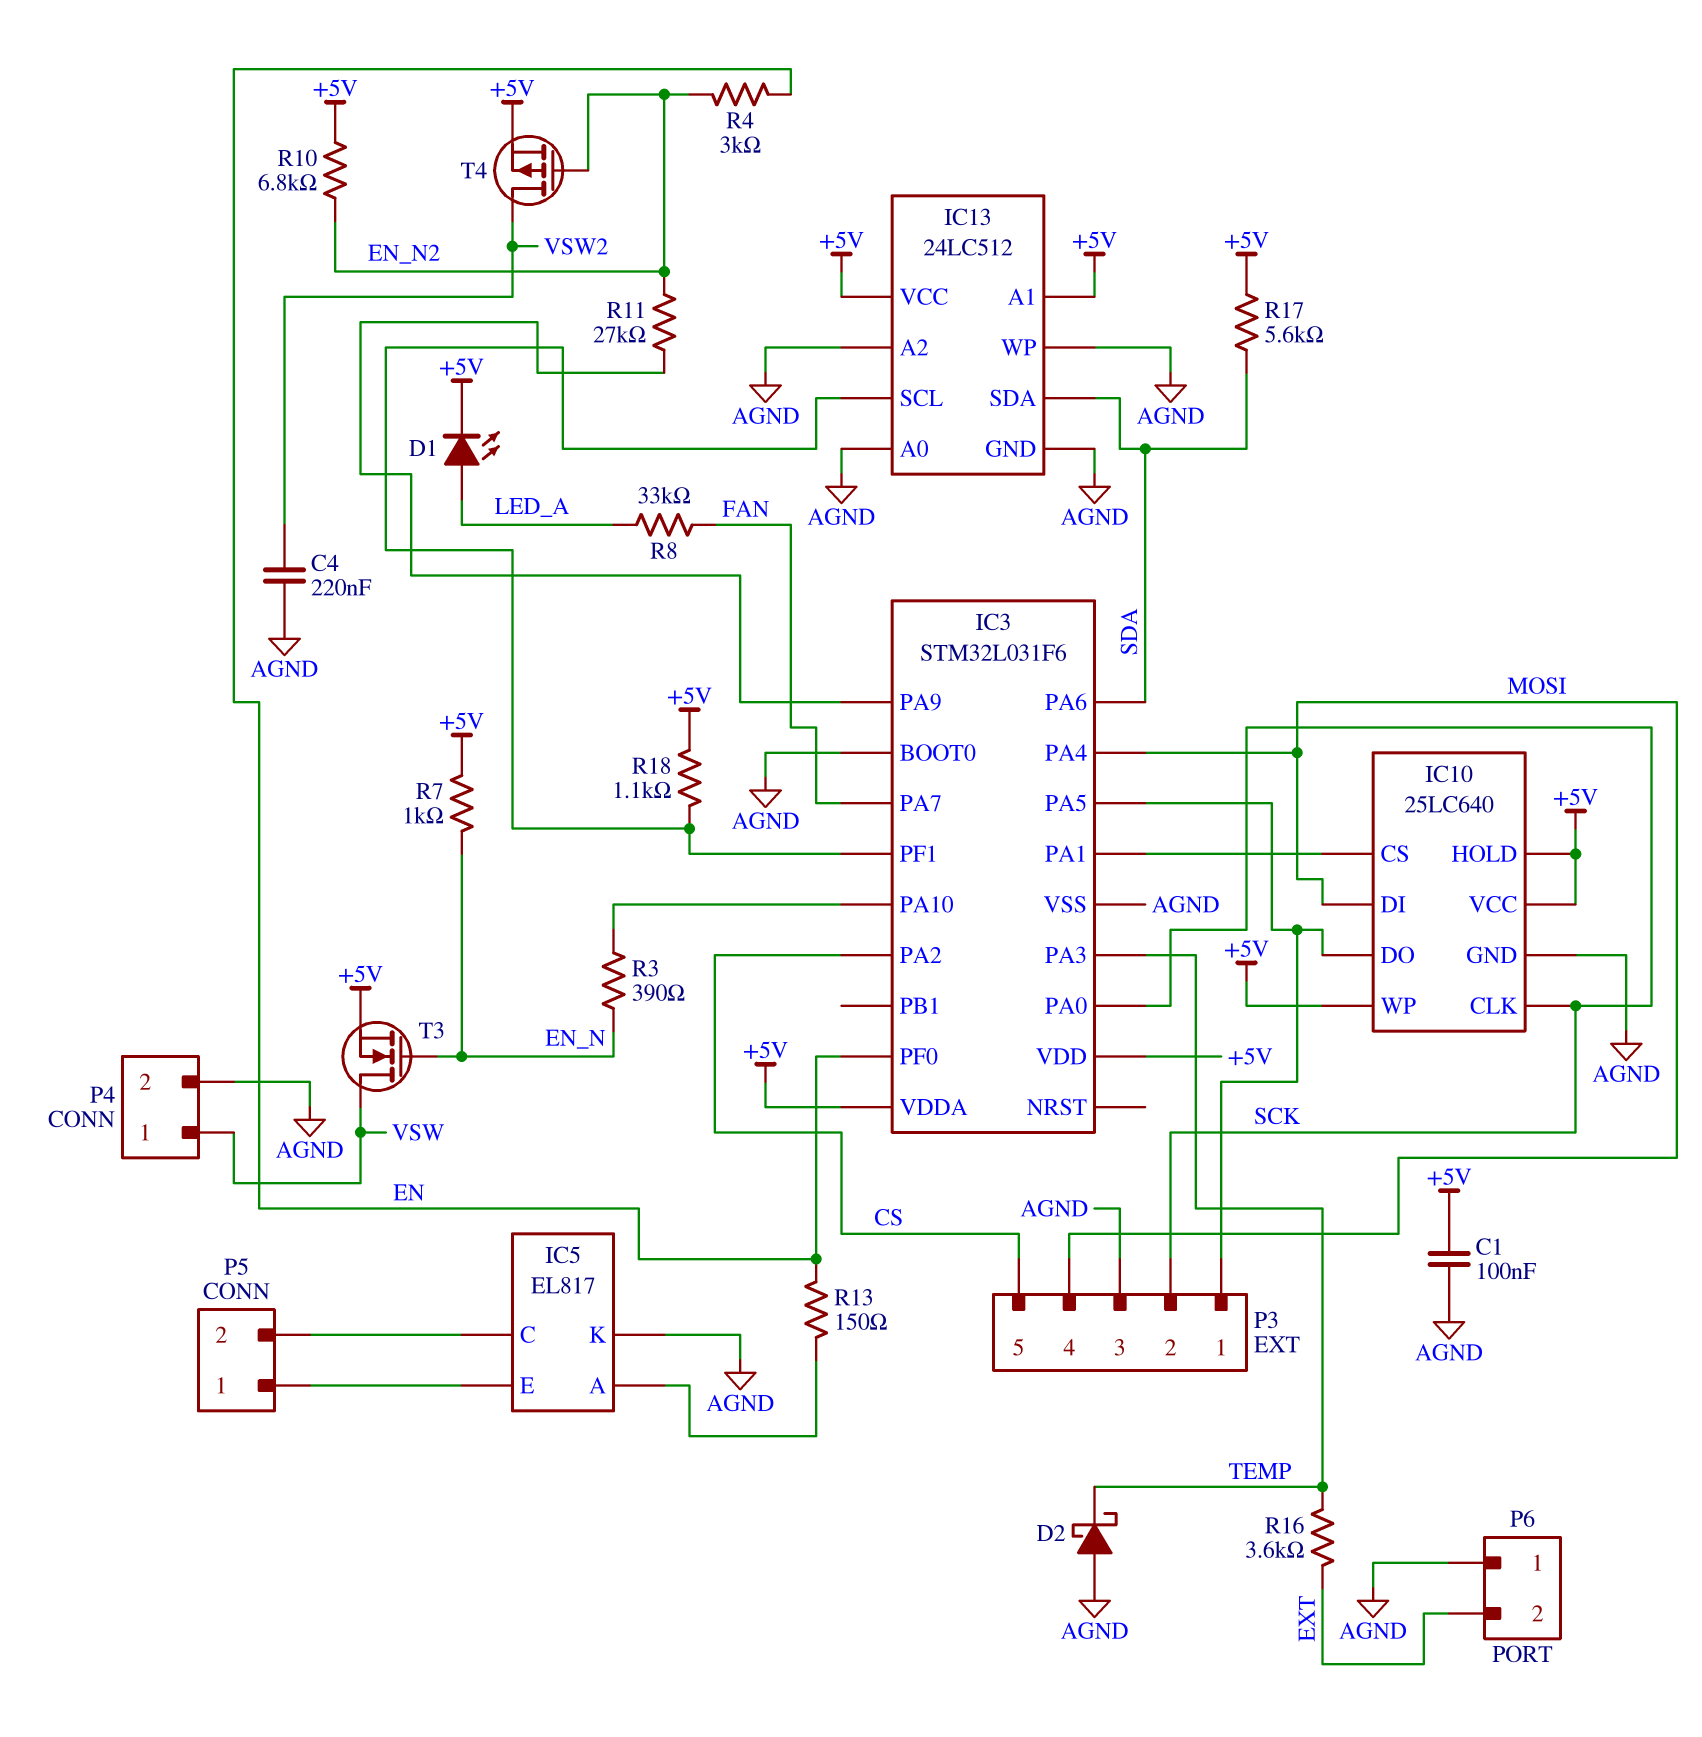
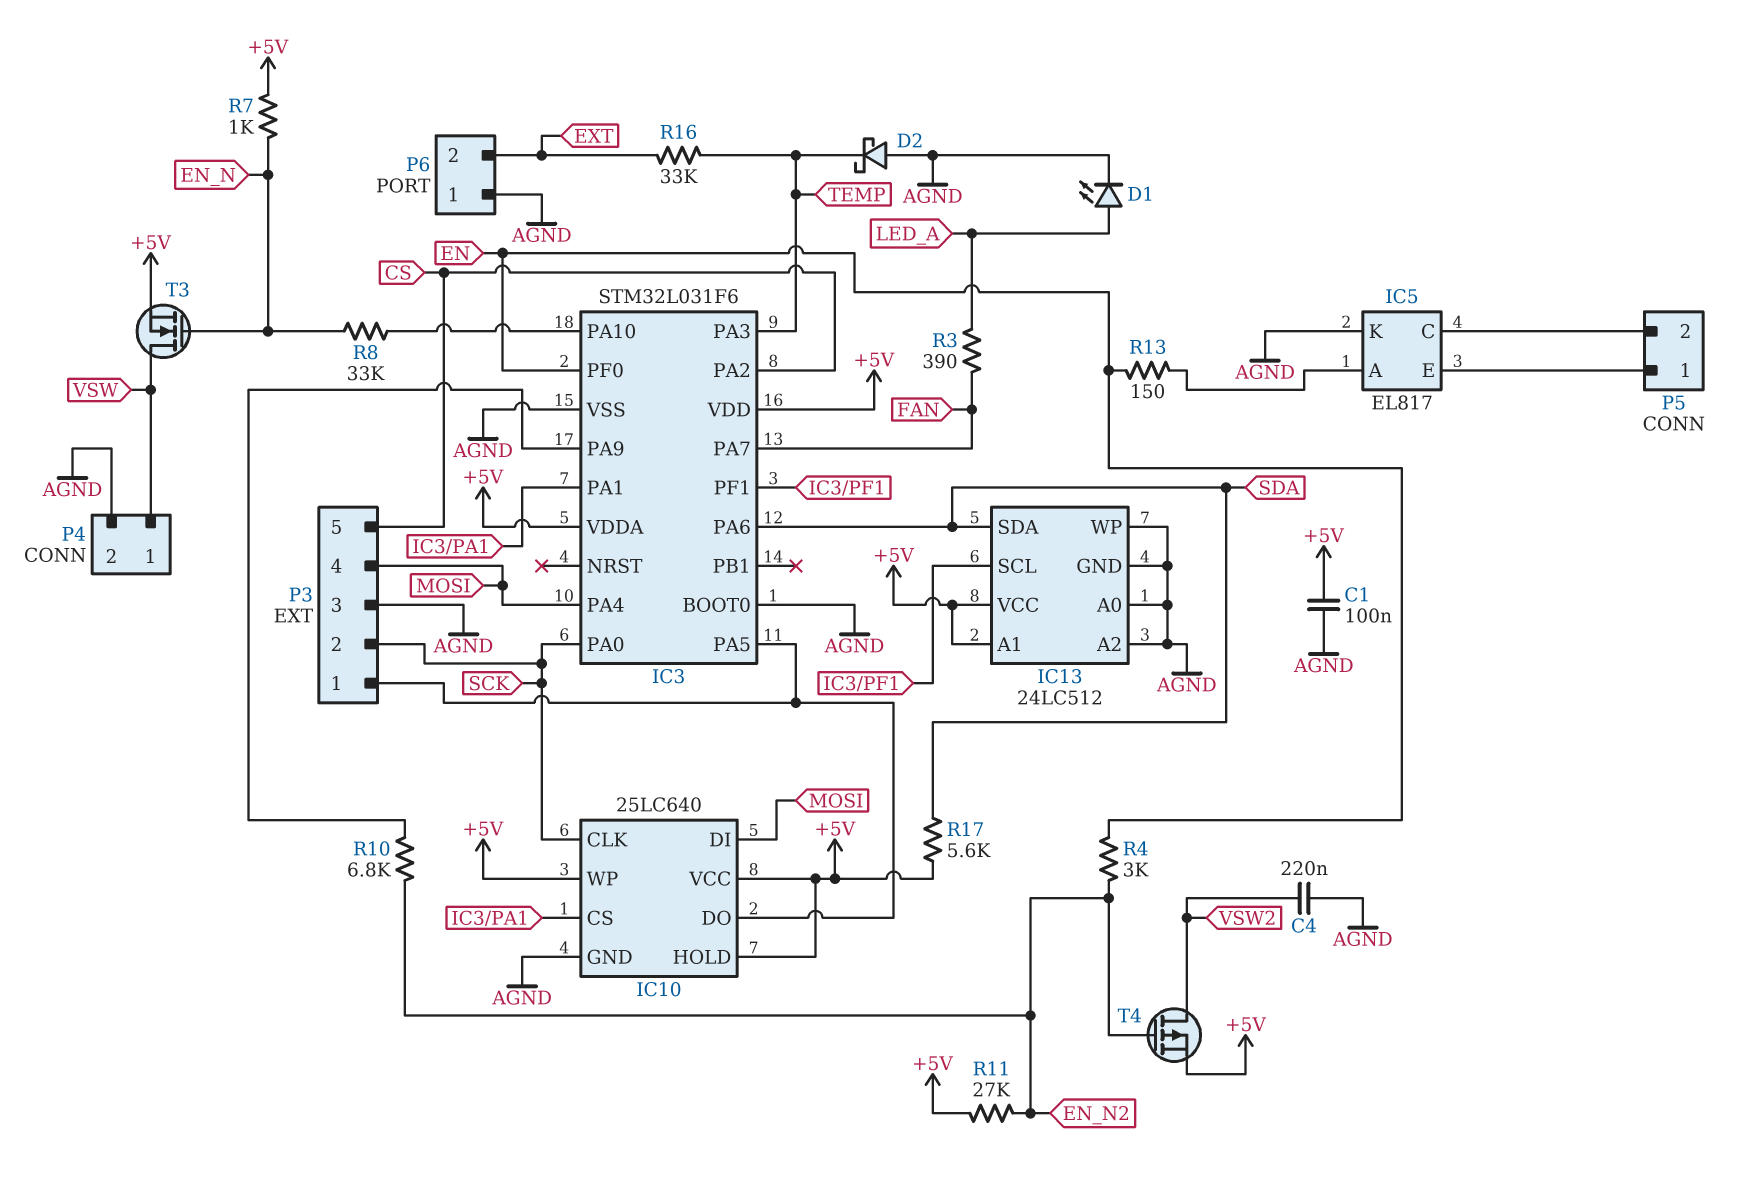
D1: LED (A LED_A, K +5V) -> LED (A LED_A, K AGND)
R3: 390 (EN_N, IC3/PA10) -> 390 (FAN, LED_A)
R8: 33k (FAN, LED_A) -> 33k (EN_N, IC3/PA10)
R10: 6.8k (+5V, EN_N2) -> 6.8k (EN_N2, IC3/PA9)
R11: 27k (EN_N2, IC3/PA9) -> 27k (+5V, EN_N2)
R16: 3.6k (EXT, TEMP) -> 33k (EXT, TEMP)
R18: 1.1k (+5V, IC3/PF1) -> none

